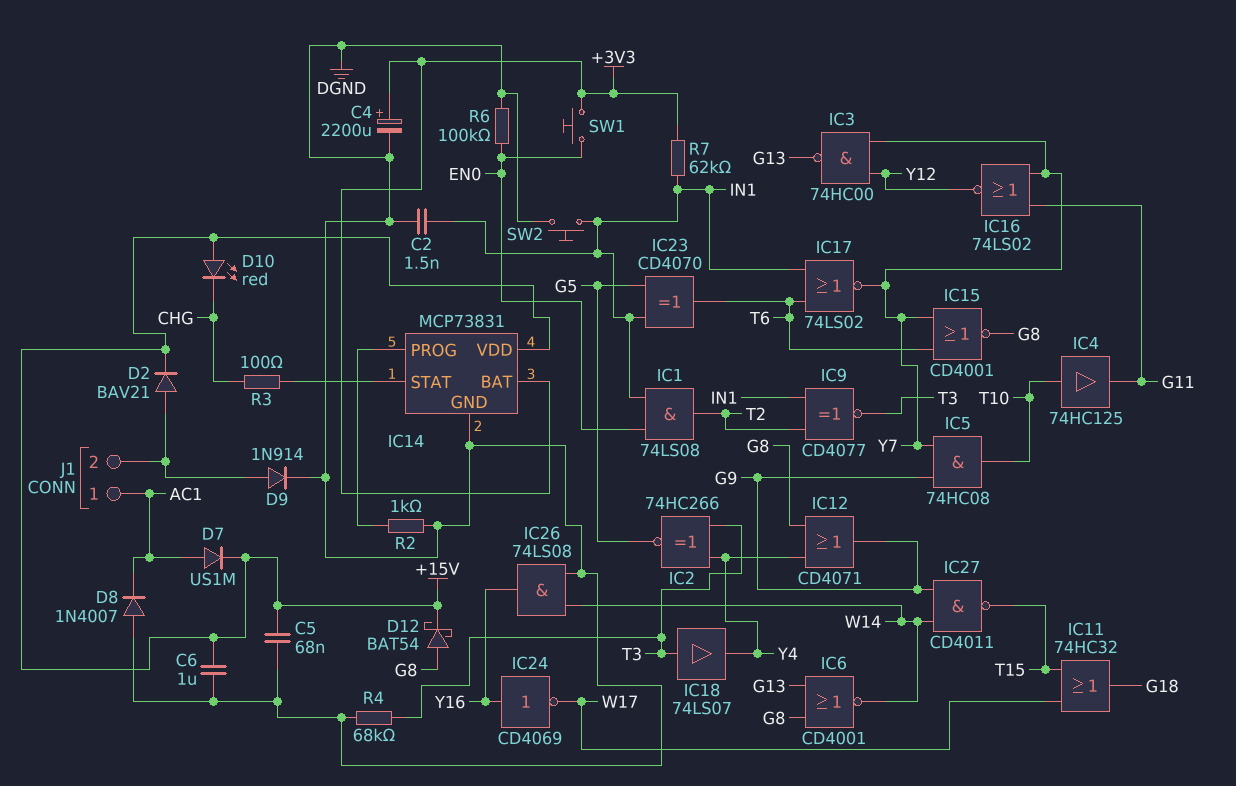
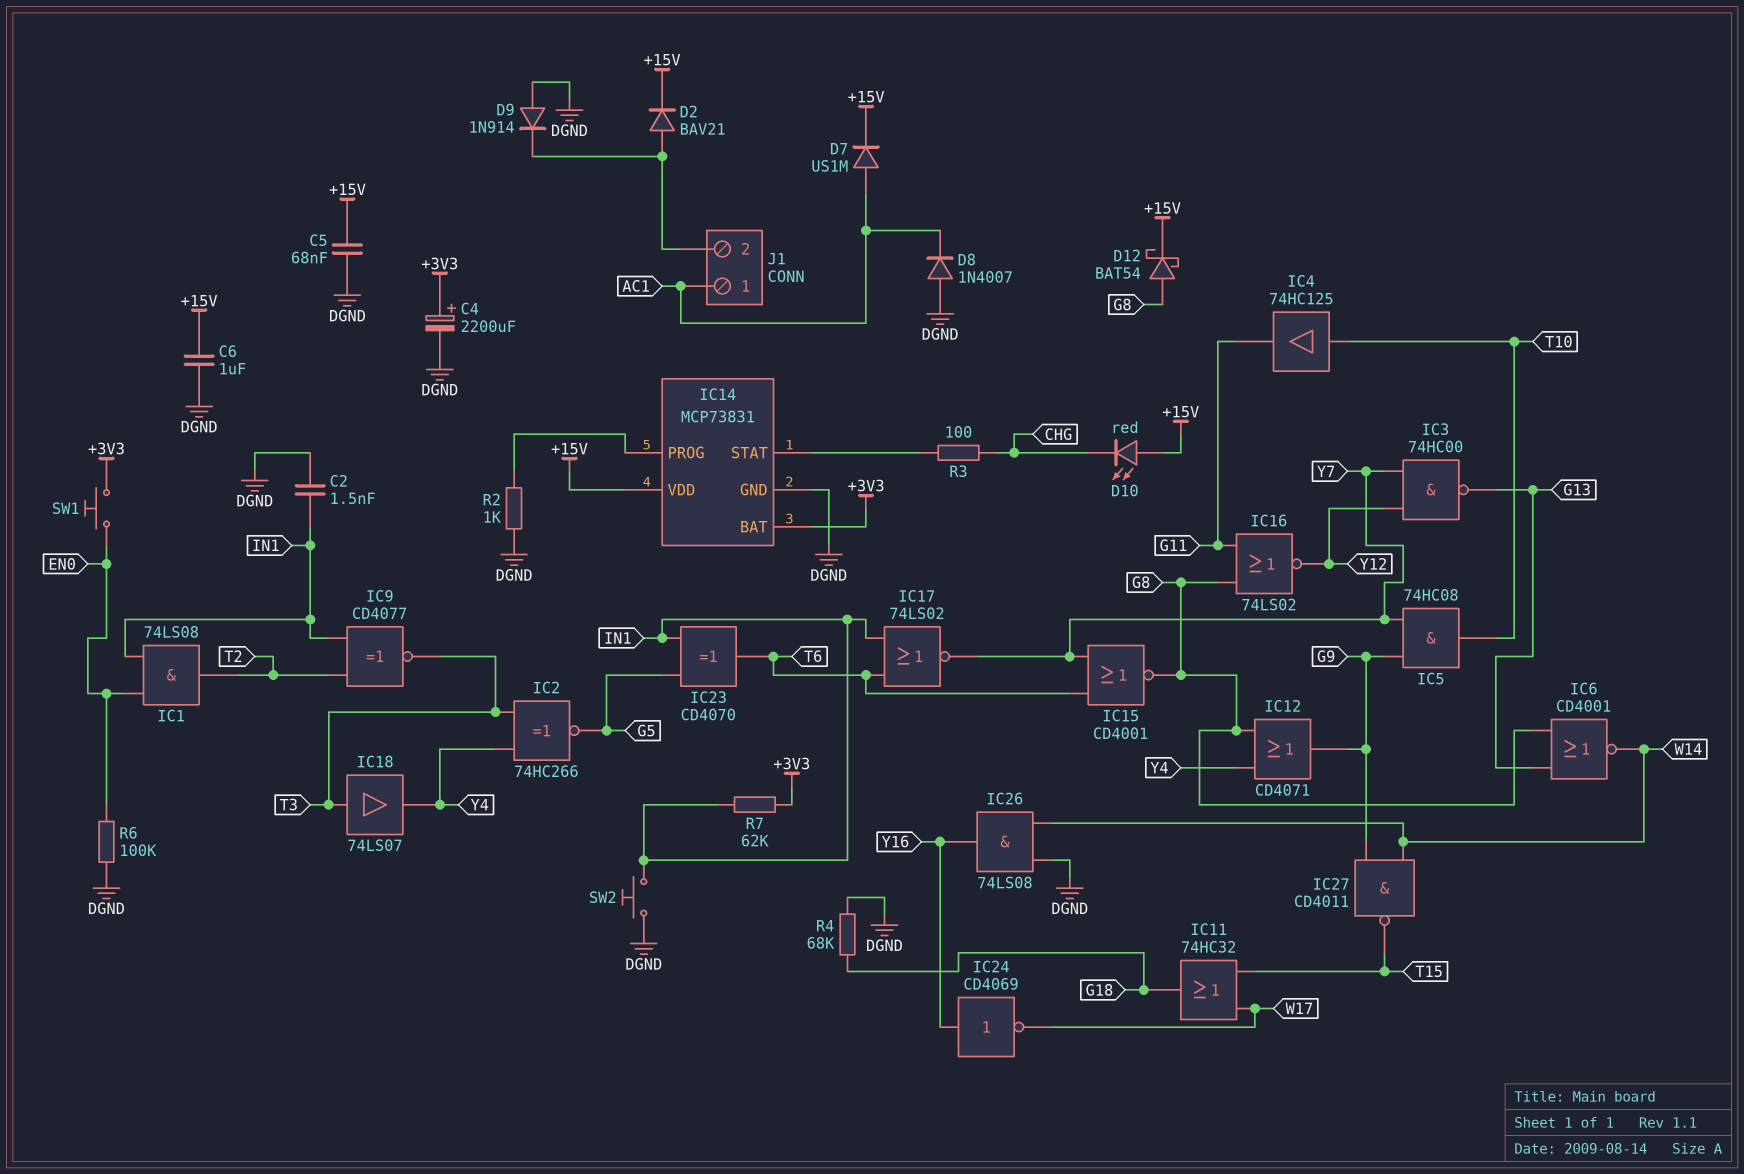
D9: diode 1N914 (A J1/2, K DGND) -> diode 1N914 (A DGND, K J1/2)
IC16: NOR 74LS02 (in G11, in Y7, out Y12) -> NOR 74LS02 (in G8, in G11, out Y12)
R4: 68k (DGND, T3) -> 68k (DGND, G18)

